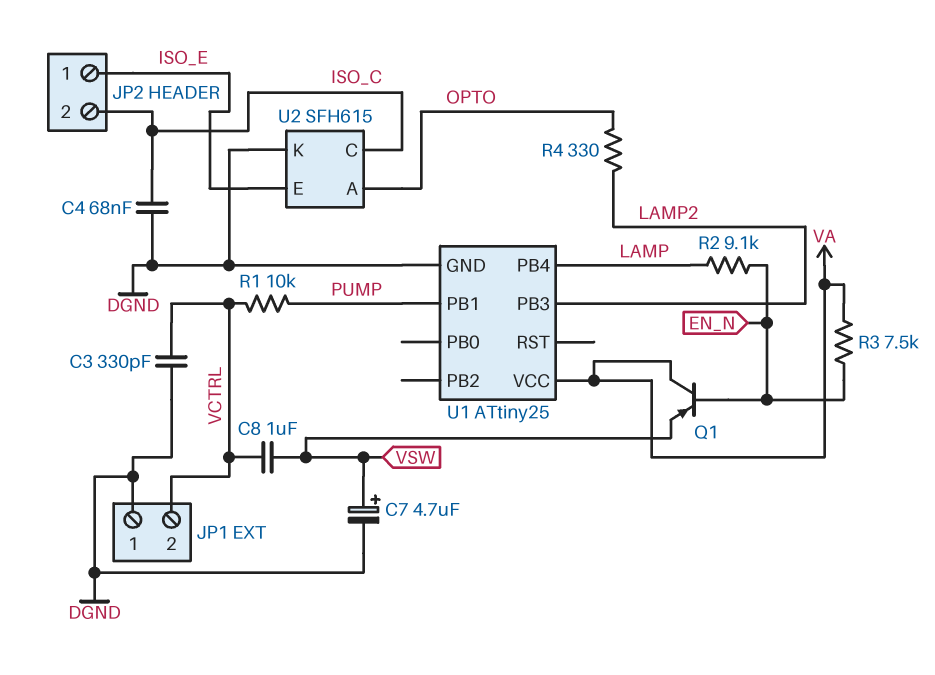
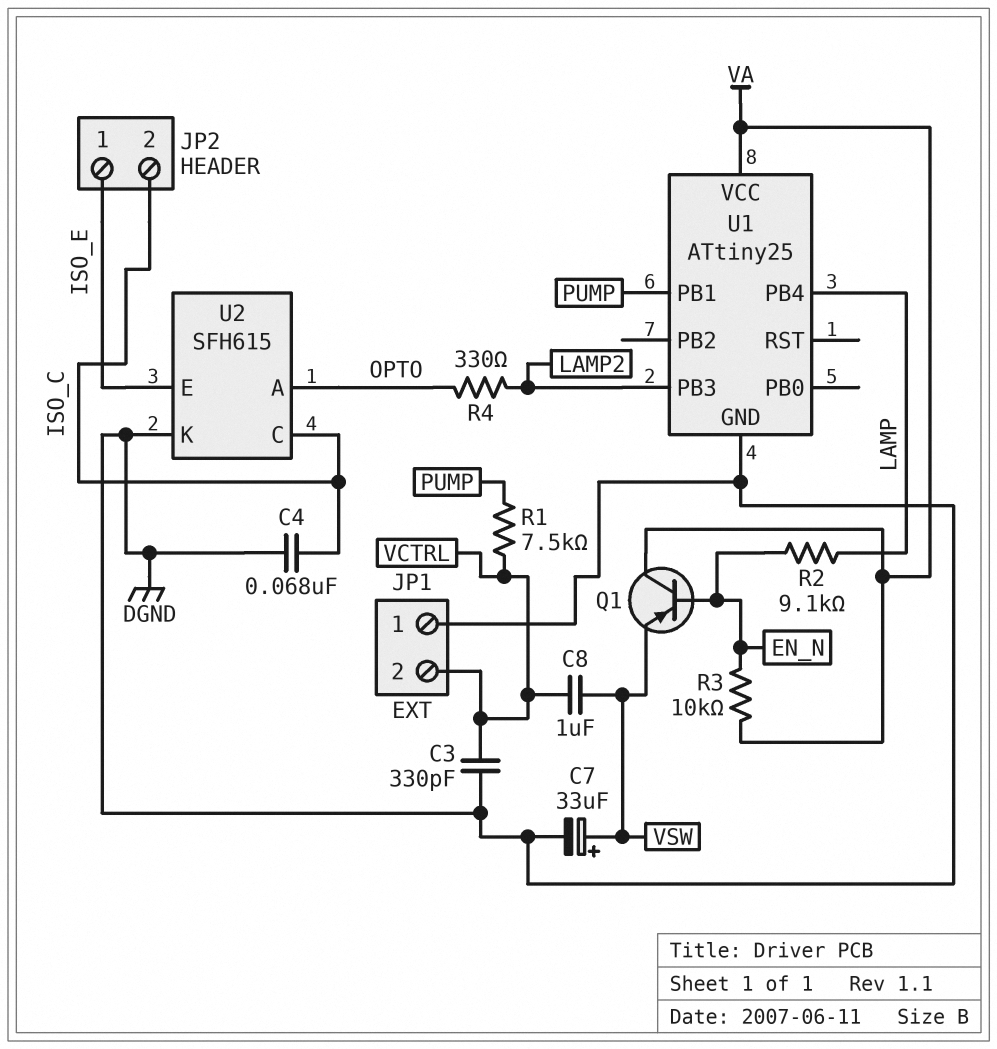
C7: 4.7uF (plus VSW, minus DGND) -> 33uF (plus VSW, minus DGND)
R1: 10k (PUMP, VCTRL) -> 7.5k (PUMP, VCTRL)
R3: 7.5k (EN_N, VA) -> 10k (EN_N, VA)

